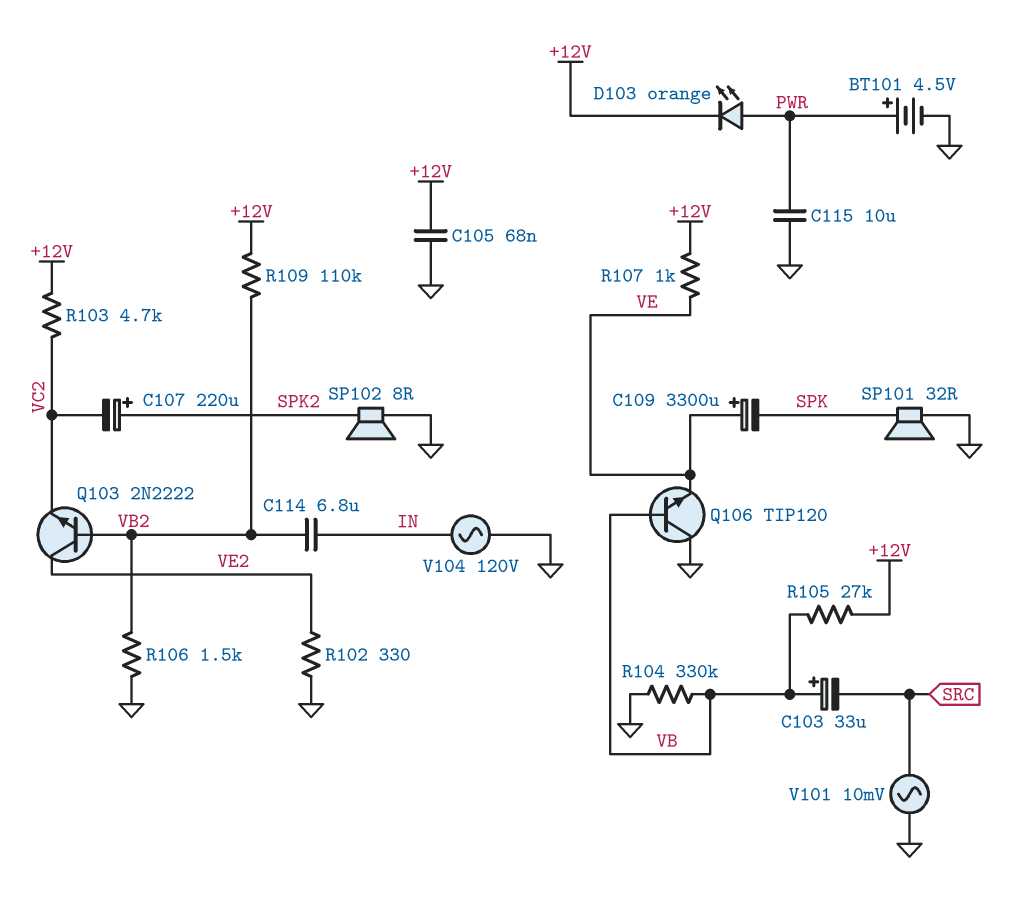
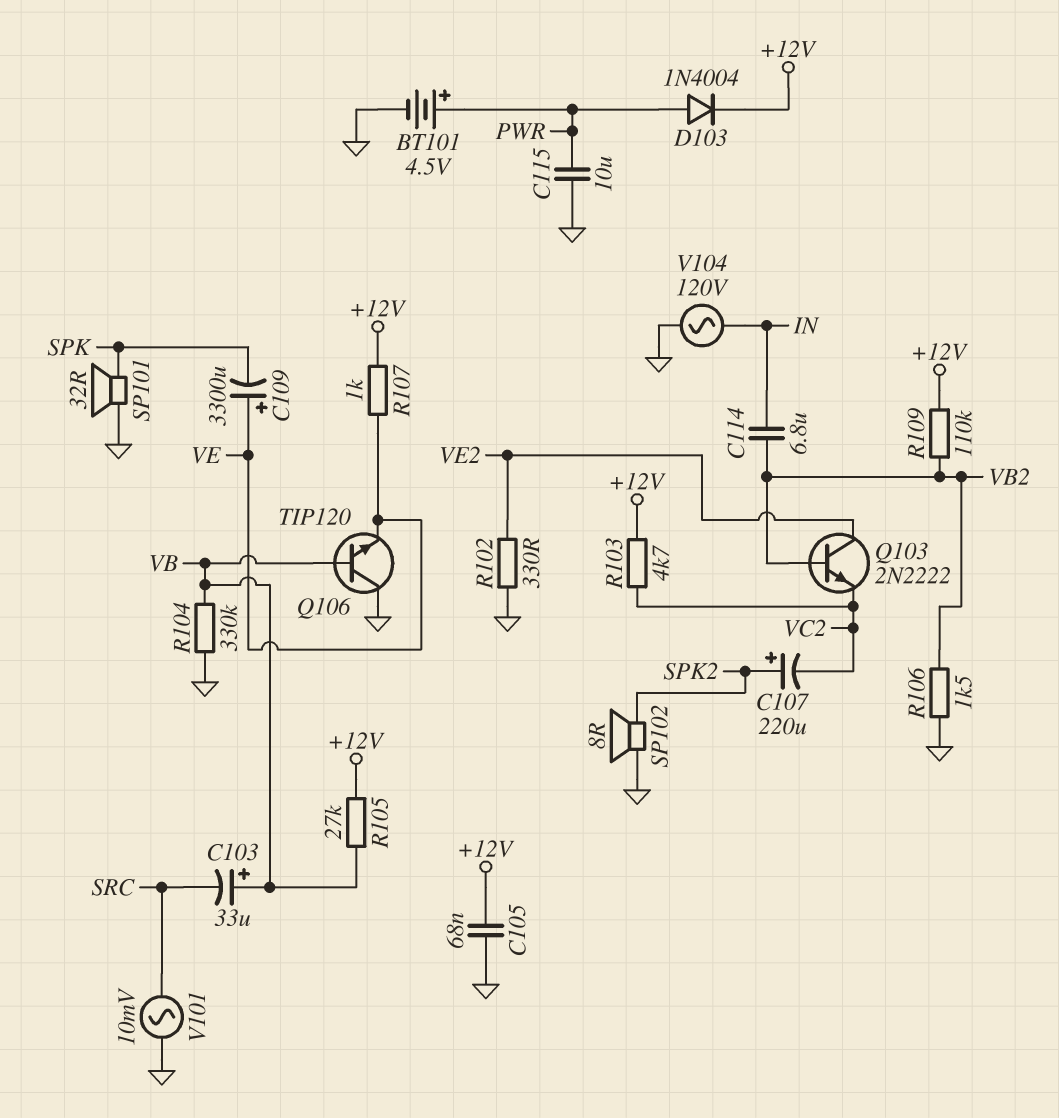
D103: LED orange (A PWR, K +12V) -> diode 1N4004 (A PWR, K +12V)

